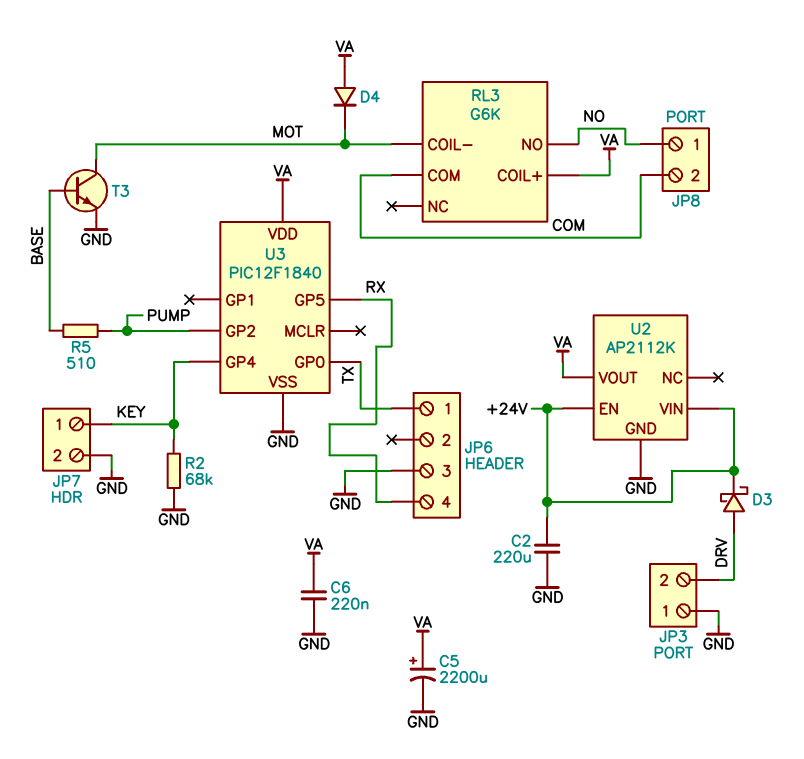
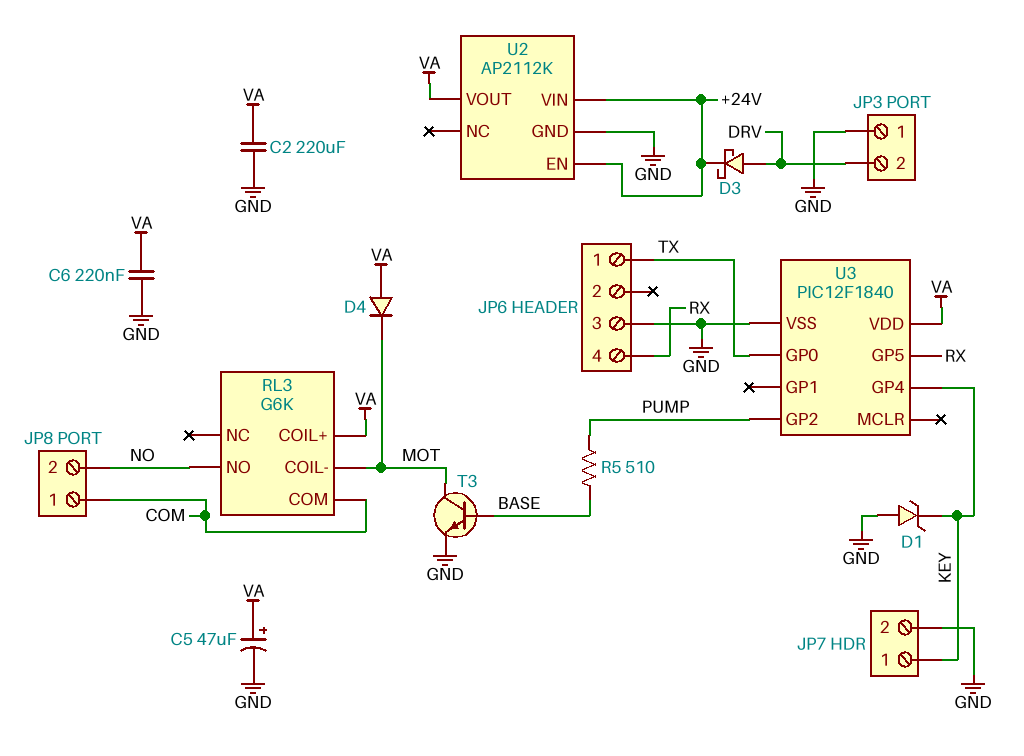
C2: 220uF (+24V, GND) -> 220uF (GND, VA)
C5: 2200uF (plus VA, minus GND) -> 47uF (plus VA, minus GND)
D1: none -> zener (A GND, K KEY)
JP8 pin 1: NO -> COM
JP8 pin 2: COM -> NO
R2: 68k (GND, KEY) -> none

